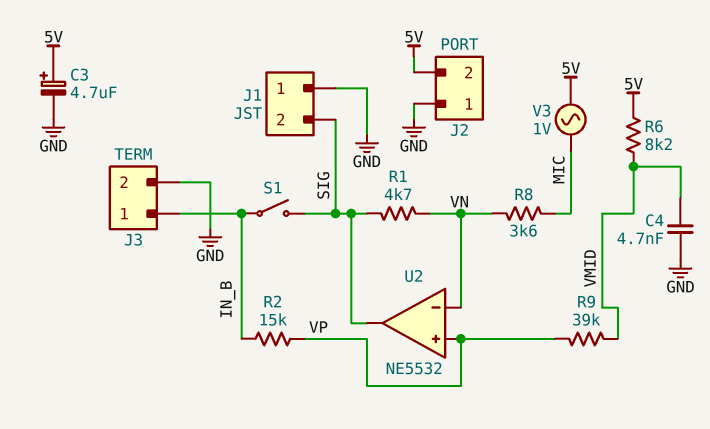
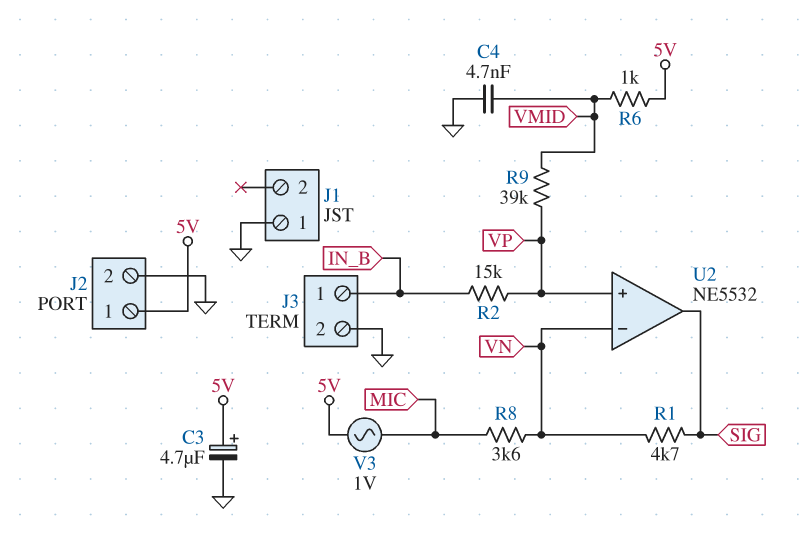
J1 pin 2: SIG -> none
J2 pin 1: GND -> 5V
J2 pin 2: 5V -> GND
R6: 8.2k (5V, VMID) -> 1k (5V, VMID)
S1: switch (IN_B, SIG) -> none

